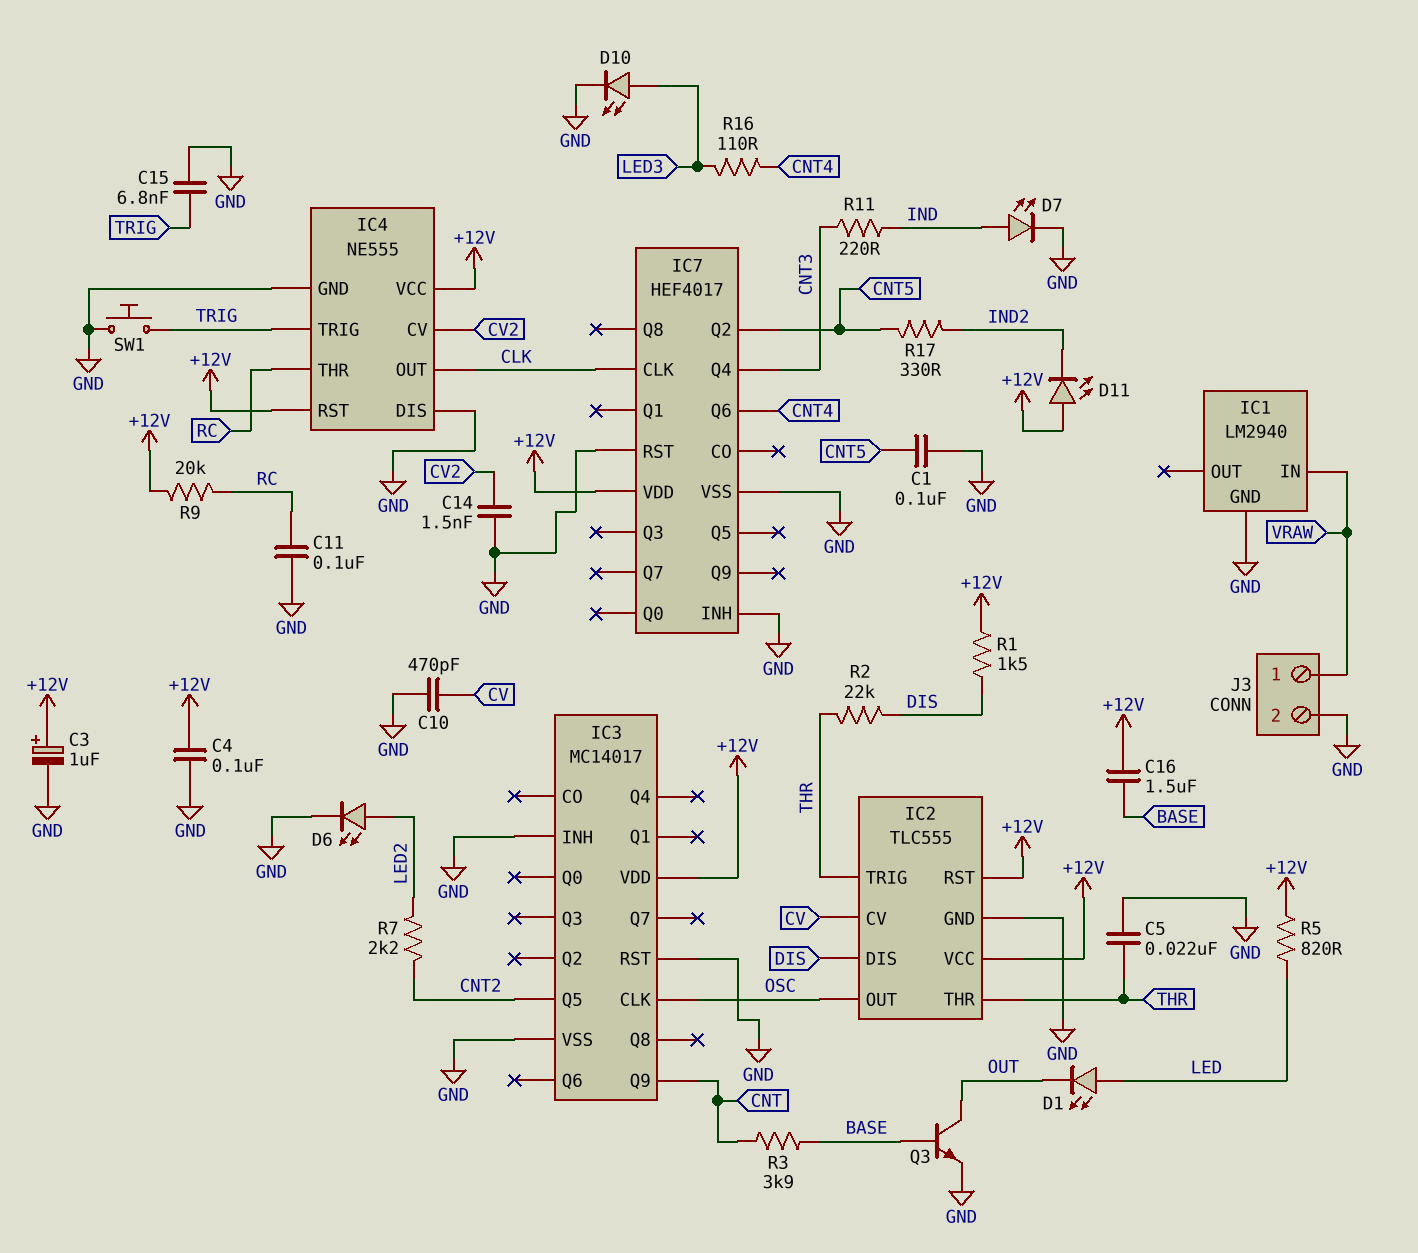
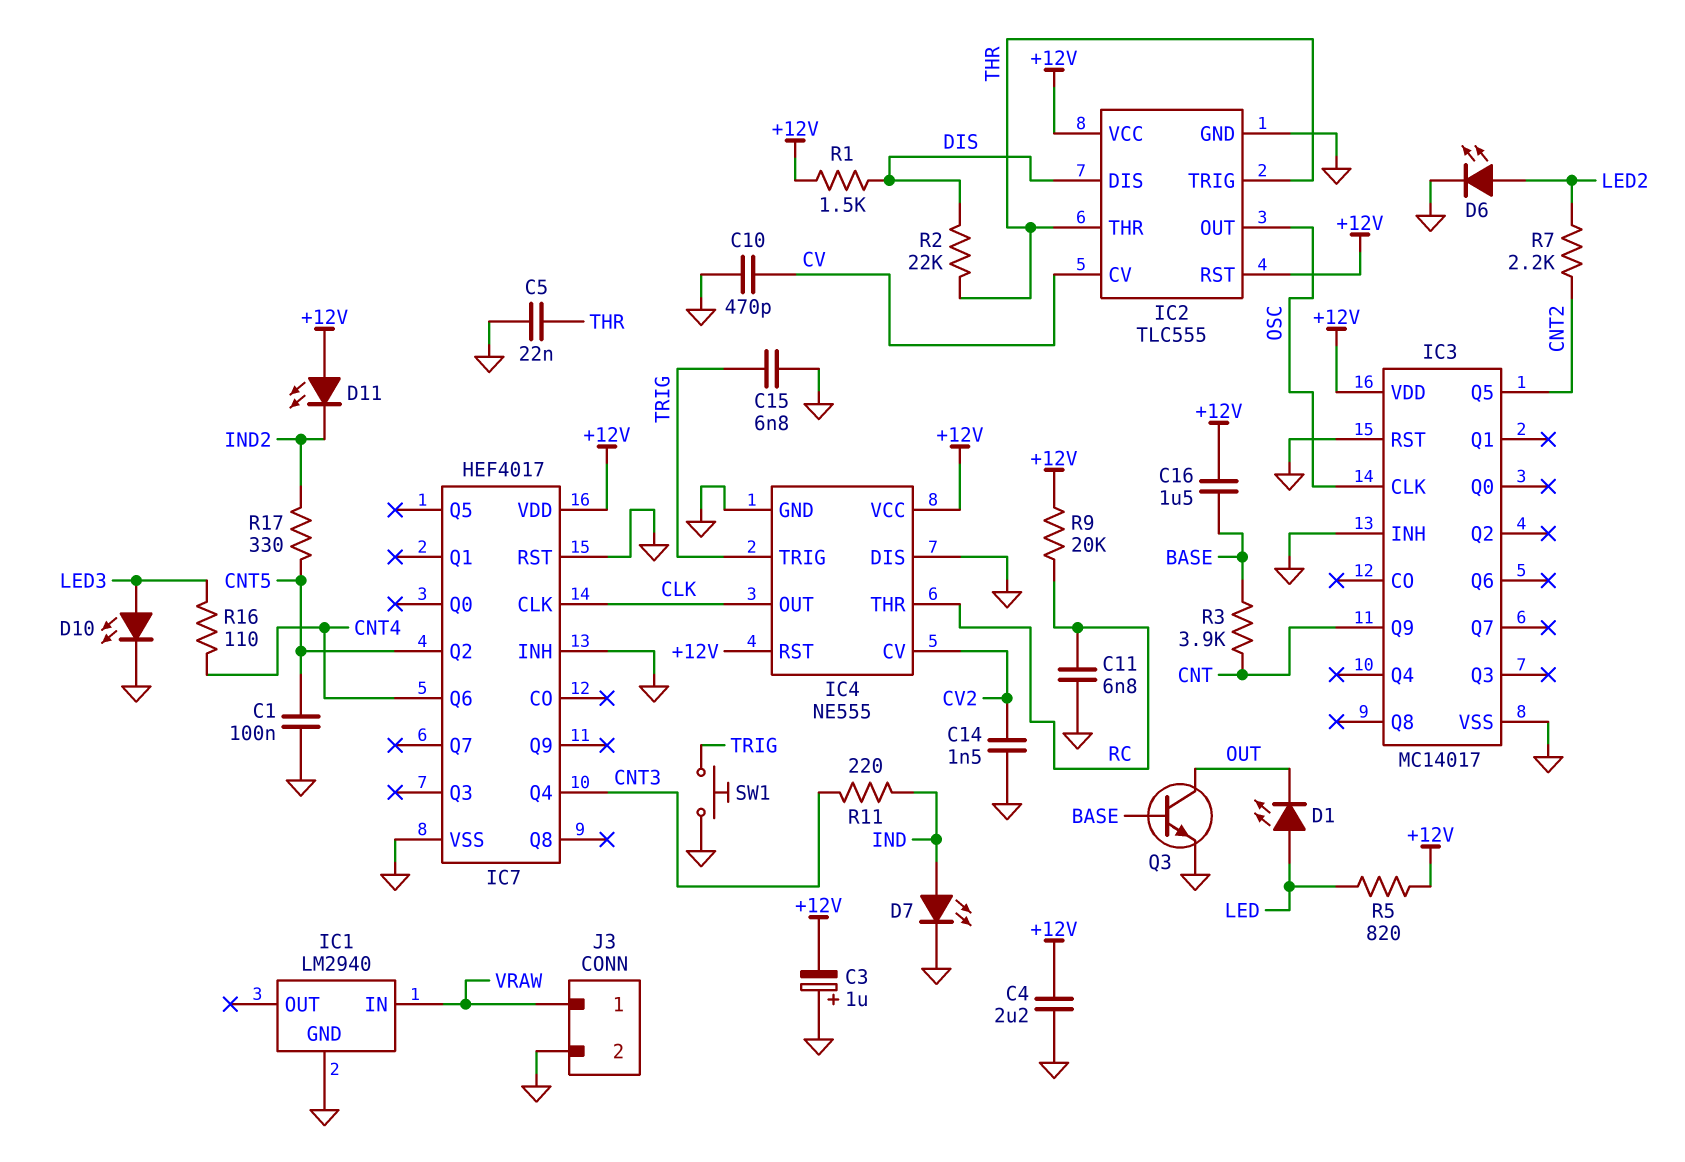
C3: 1uF (plus +12V, minus GND) -> 1uF (plus GND, minus +12V)
C4: 100nF (+12V, GND) -> 2.2uF (+12V, GND)
C11: 100nF (GND, RC) -> 6.8nF (GND, RC)

